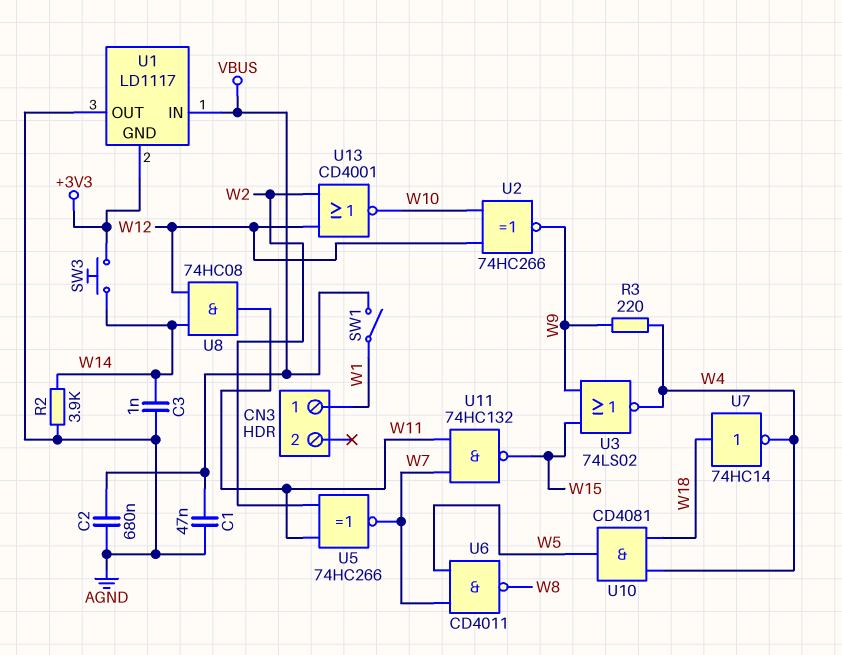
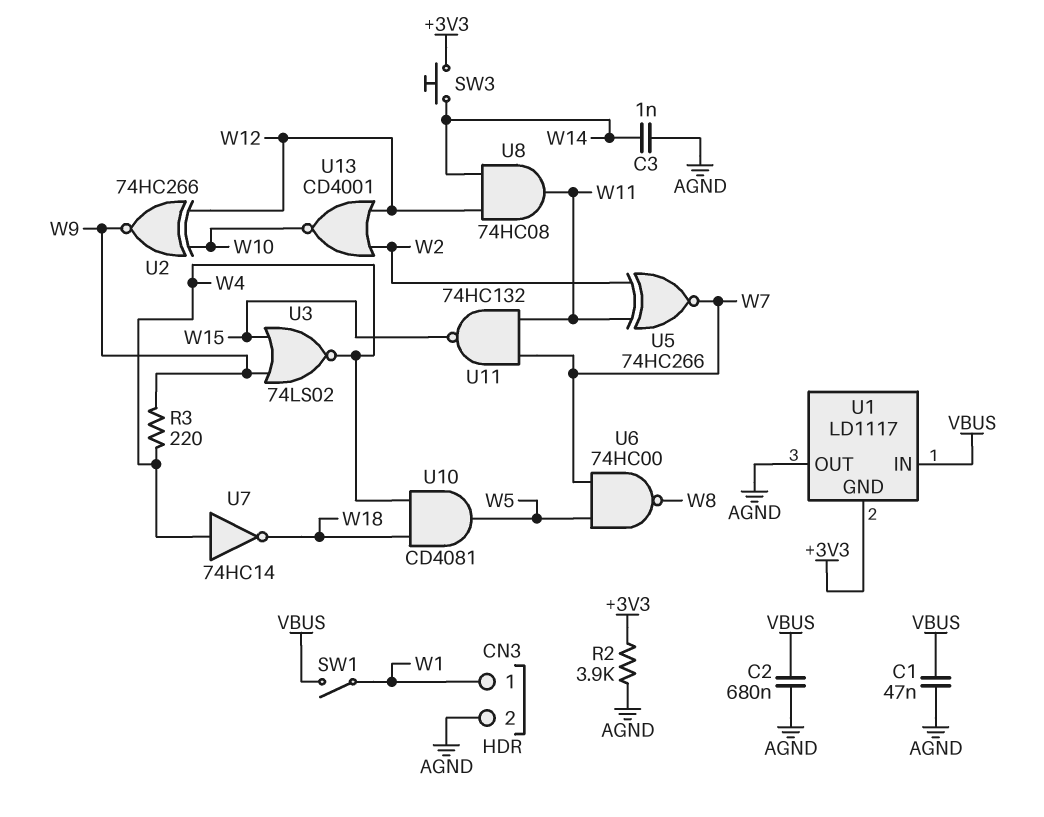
CN3 pin 2: none -> AGND
R2: 3.9k (AGND, W14) -> 3.9k (+3V3, AGND)
U6: NAND CD4011 (in W5, in W7, out W8) -> NAND 74HC00 (in W5, in W7, out W8)
U7: NOT 74HC14 (in W18, out W4) -> NOT 74HC14 (in W4, out W18)

